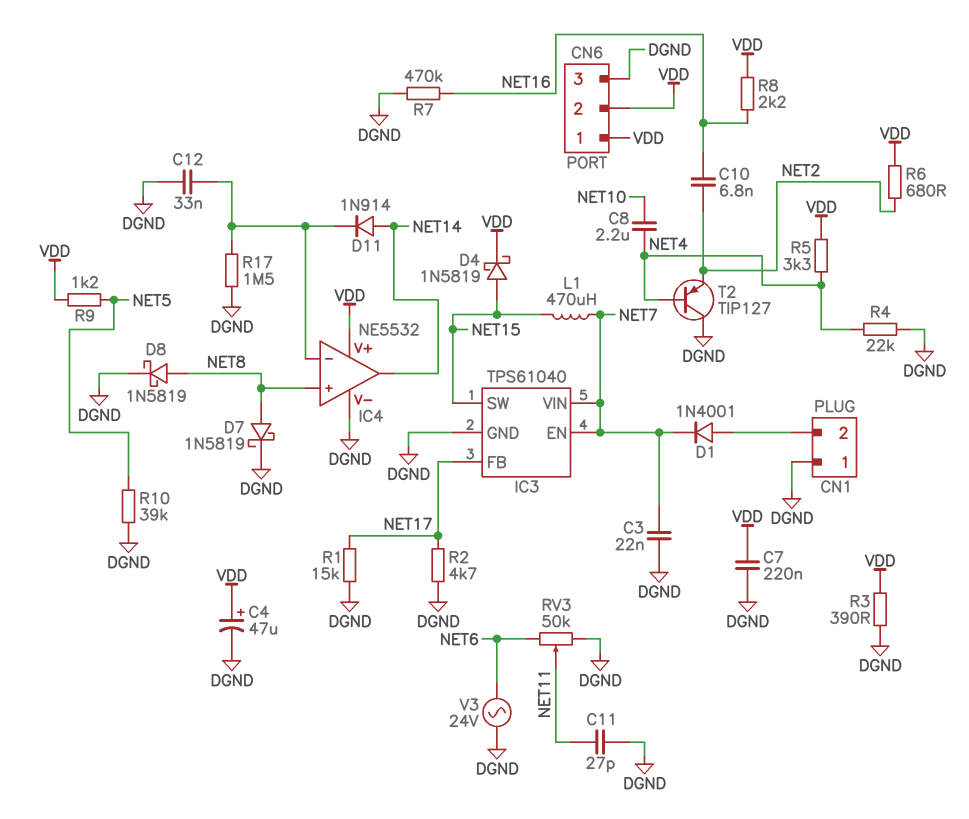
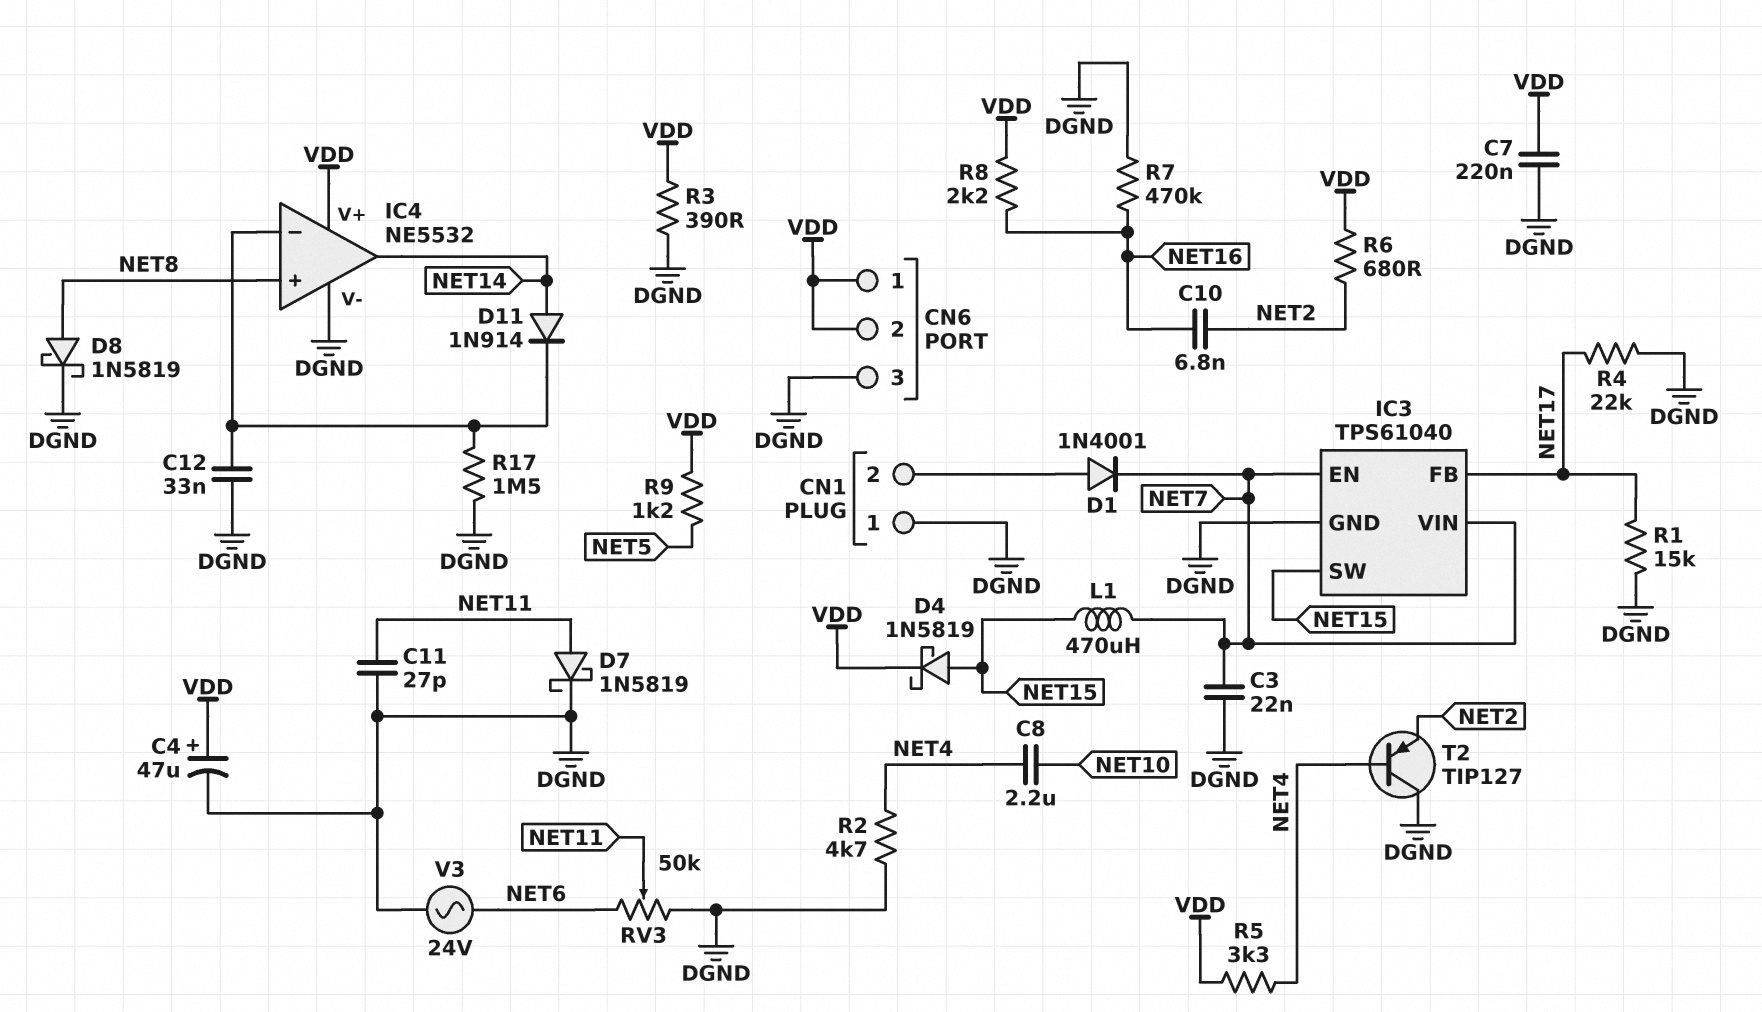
D7: schottky 1N5819 (A NET8, K DGND) -> schottky 1N5819 (A NET11, K DGND)
R2: 4.7k (DGND, NET17) -> 4.7k (DGND, NET4)
R4: 22k (DGND, NET4) -> 22k (DGND, NET17)
R10: 39k (DGND, NET5) -> none

